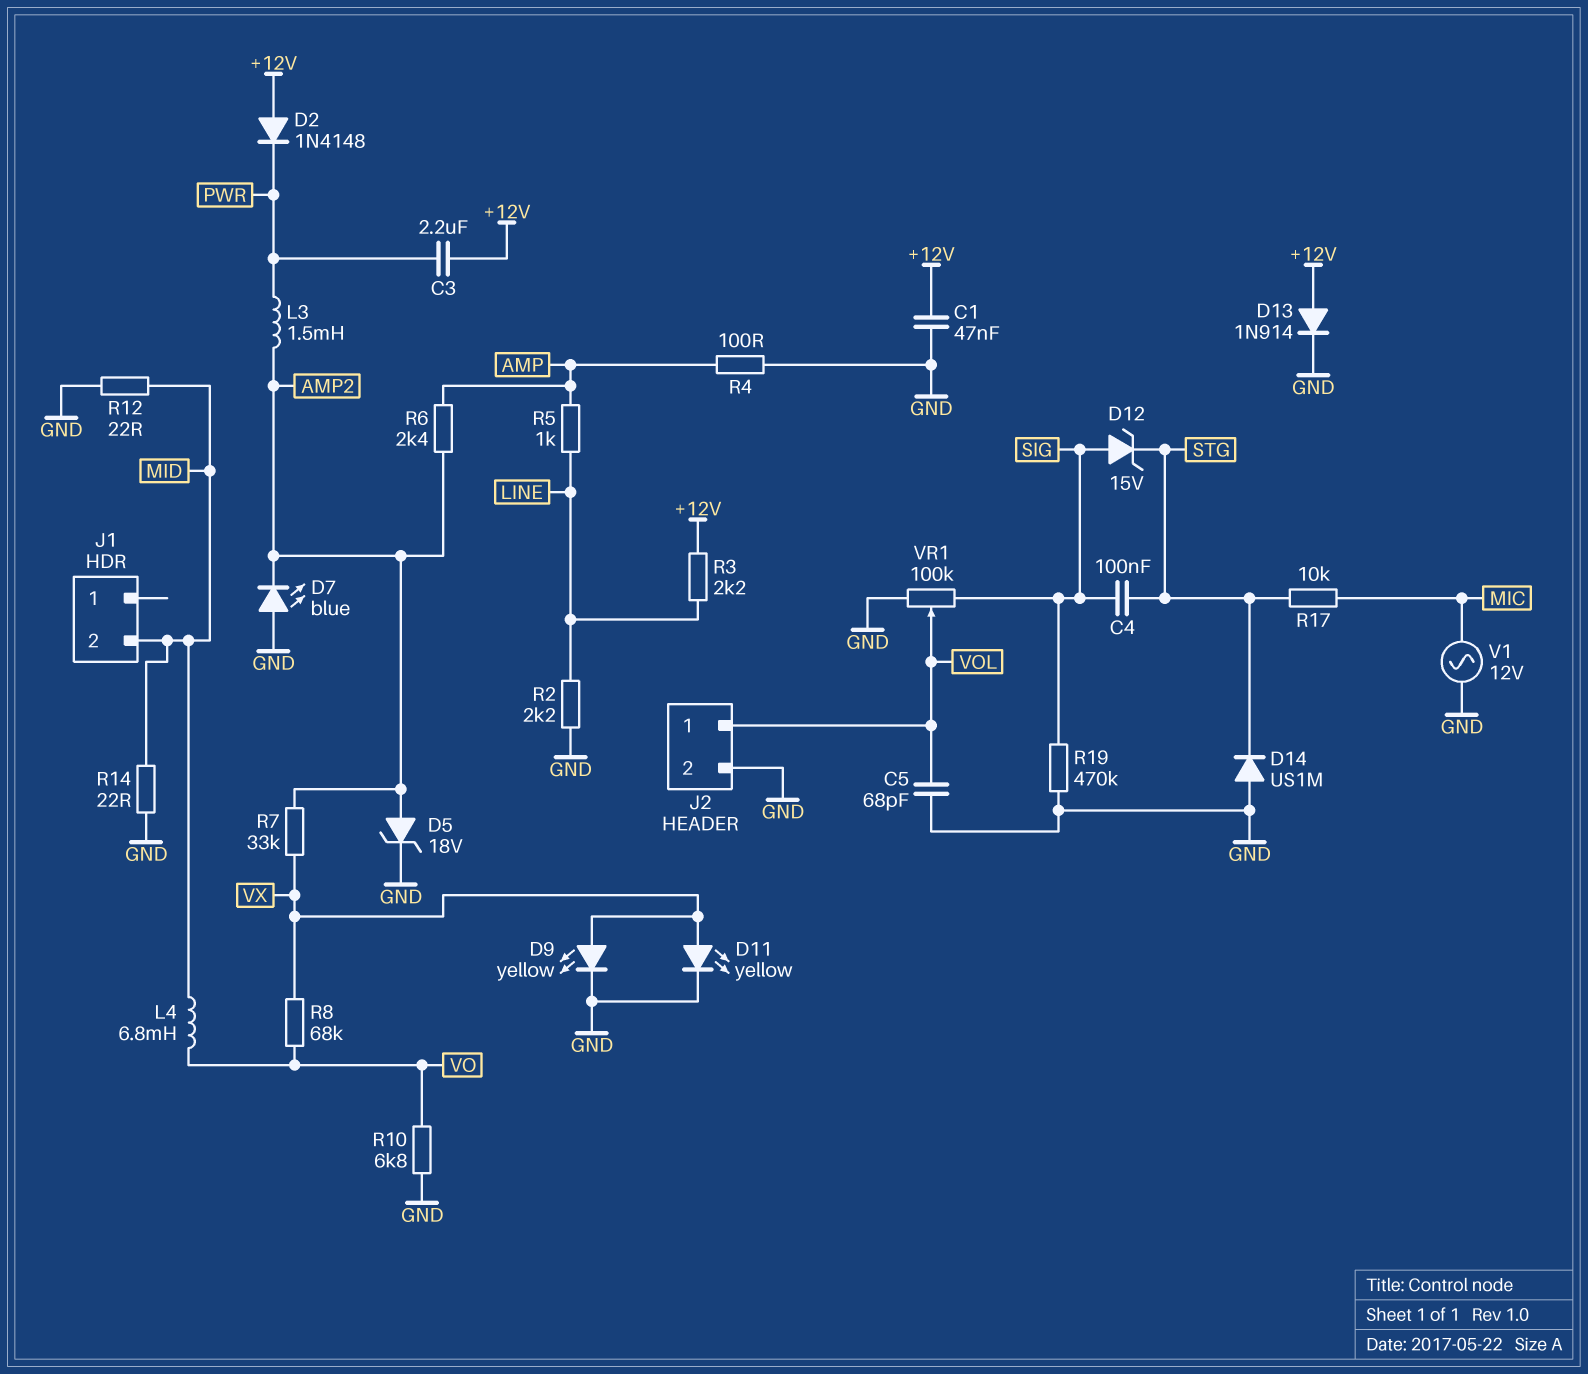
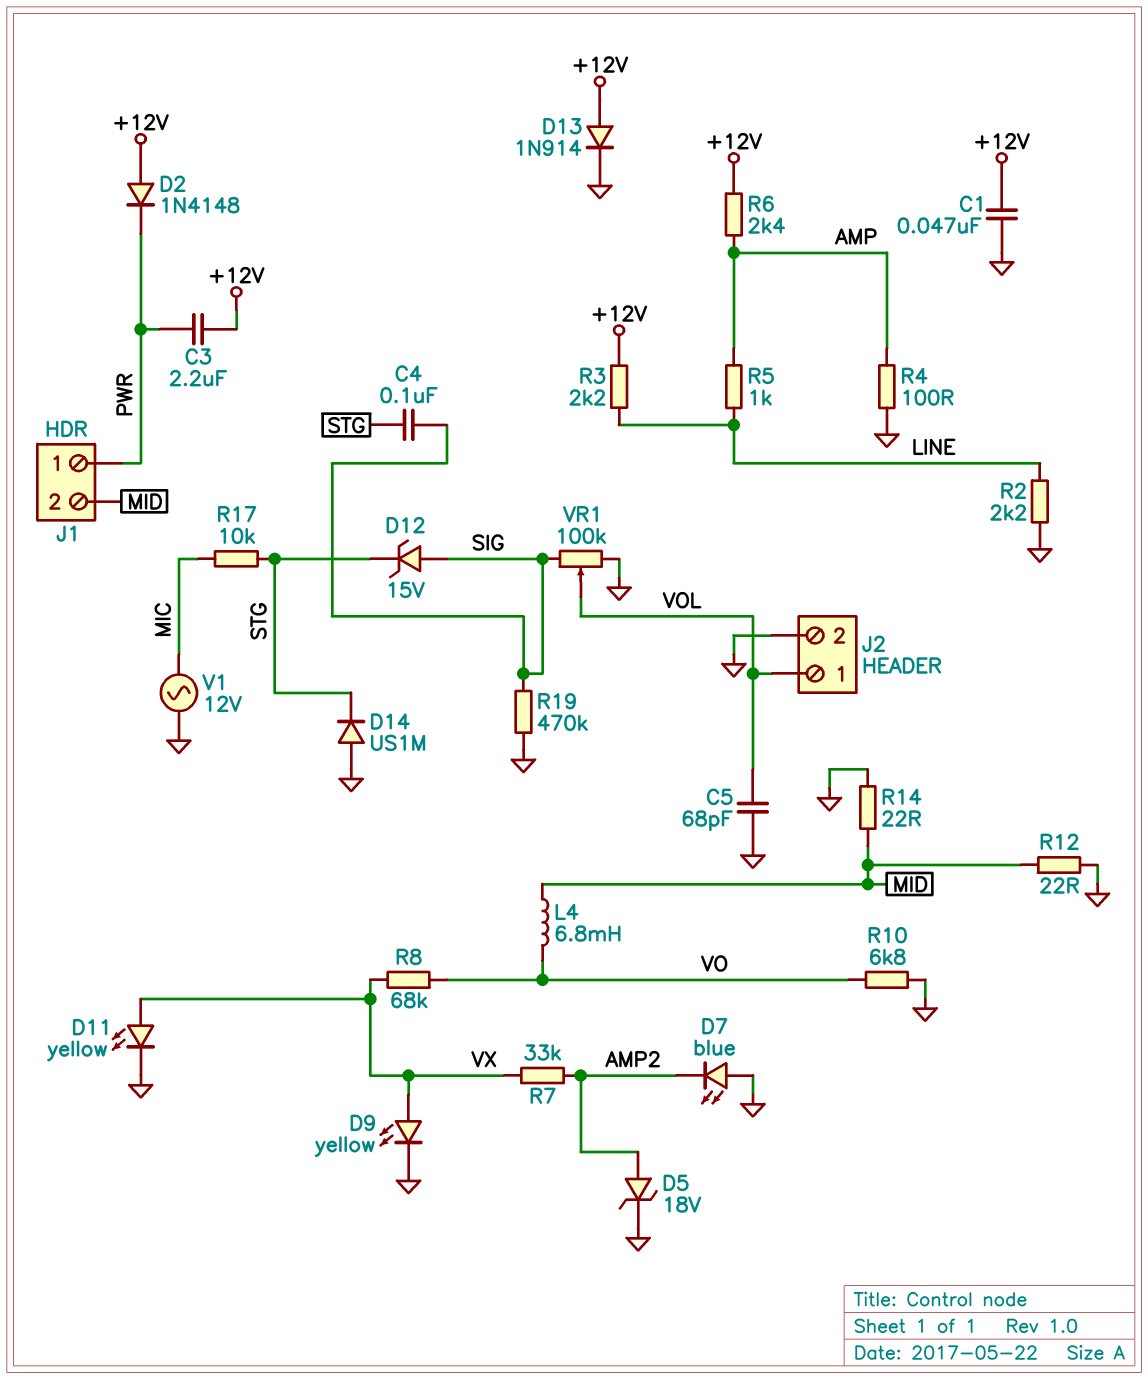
J1 pin 1: none -> PWR
L3: 1.5mH (AMP2, PWR) -> none
R6: 2.4k (AMP, AMP2) -> 2.4k (+12V, AMP)

